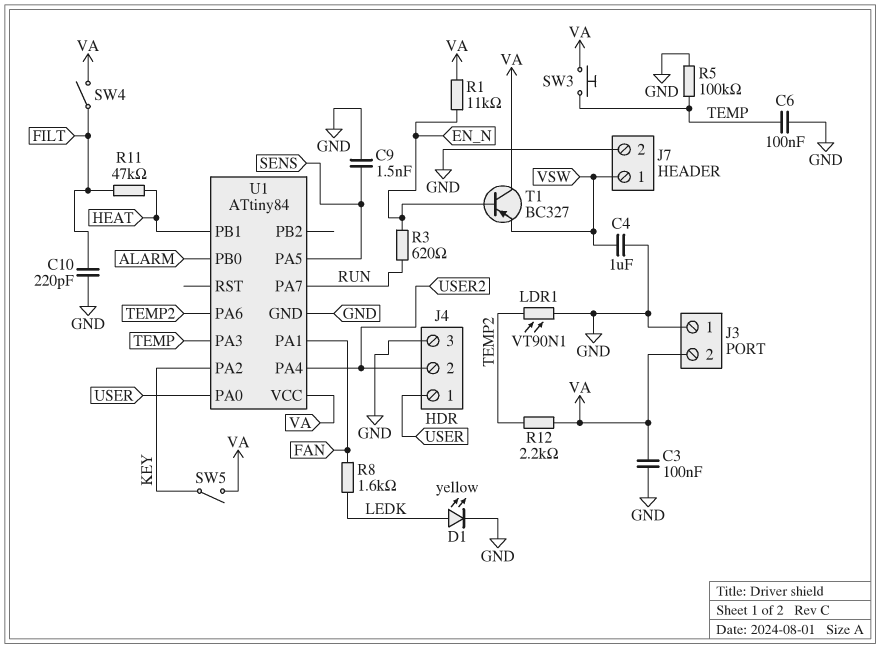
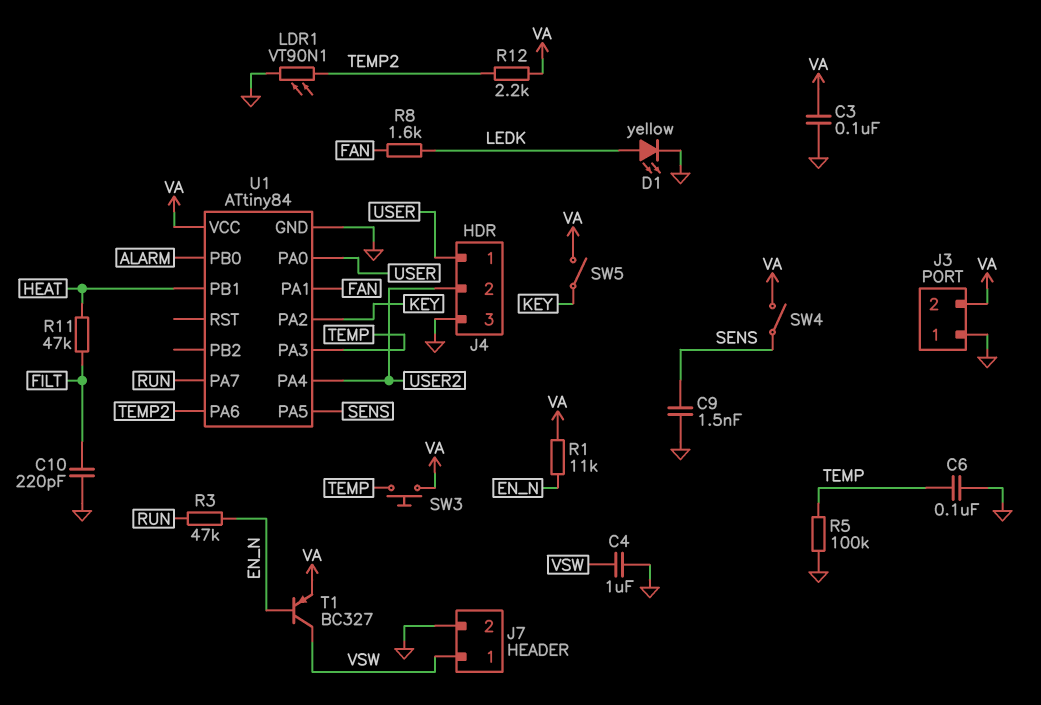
R3: 620 (EN_N, RUN) -> 47k (EN_N, RUN)
SW4: switch (FILT, VA) -> switch (SENS, VA)
T1: PNP BC327 (B EN_N, C VA, E VSW) -> PNP BC327 (B EN_N, C VSW, E VA)

